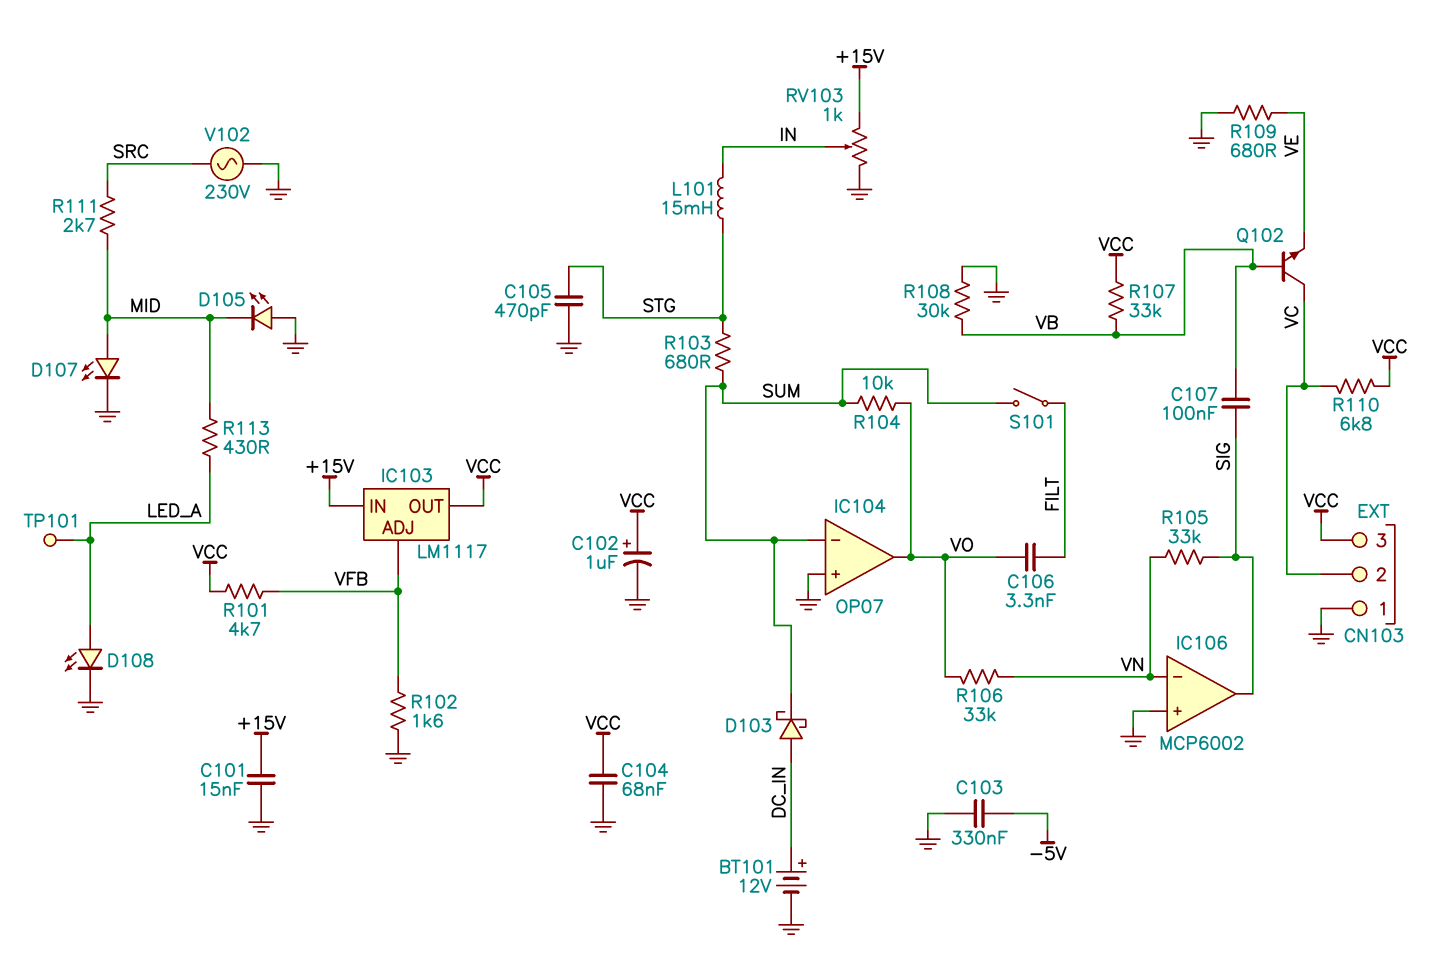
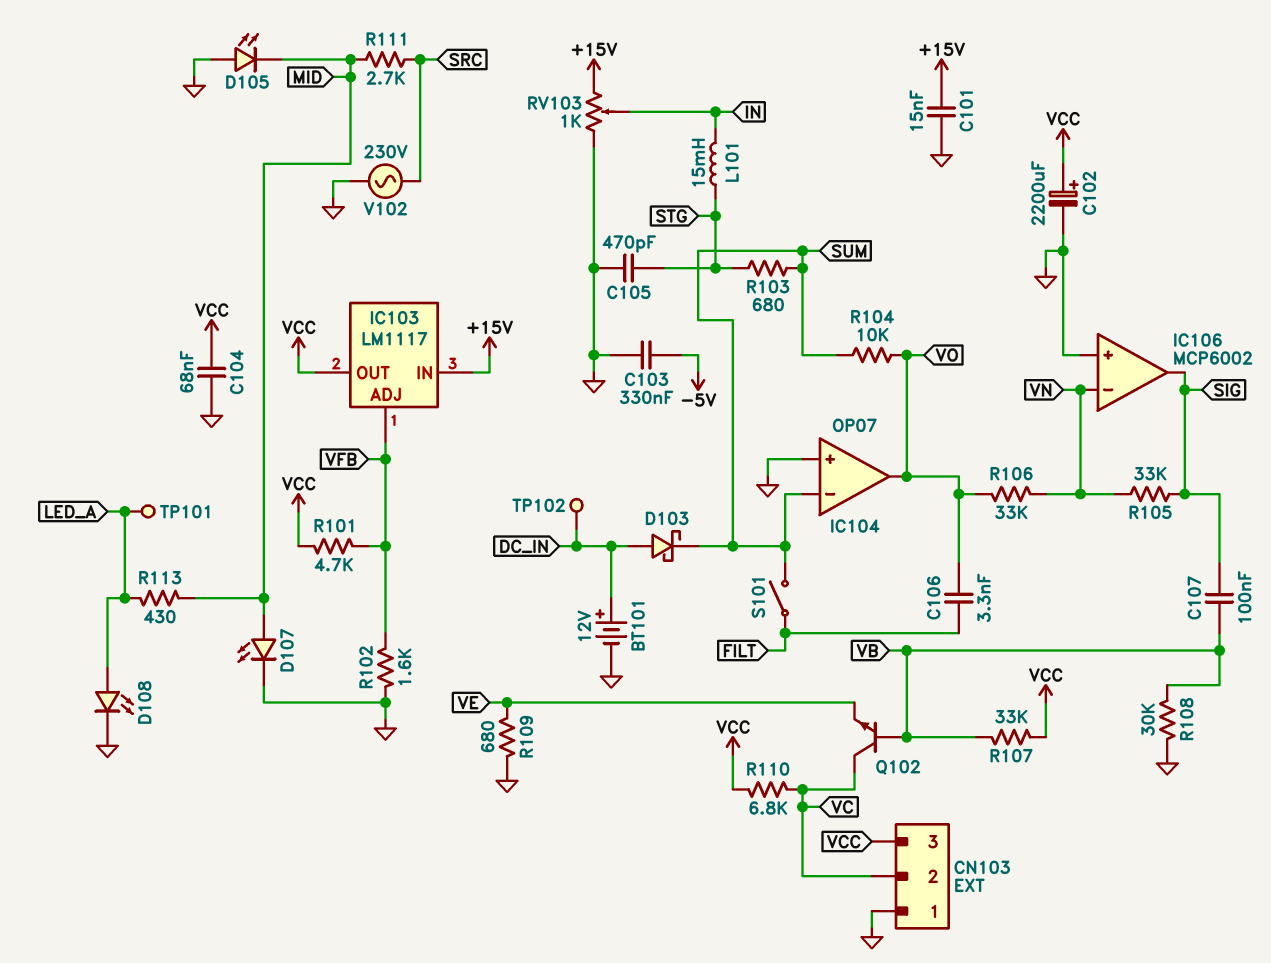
C102: 1uF (plus VCC, minus GND) -> 2200uF (plus VCC, minus GND)
TP102: none -> test point (DC_IN)

